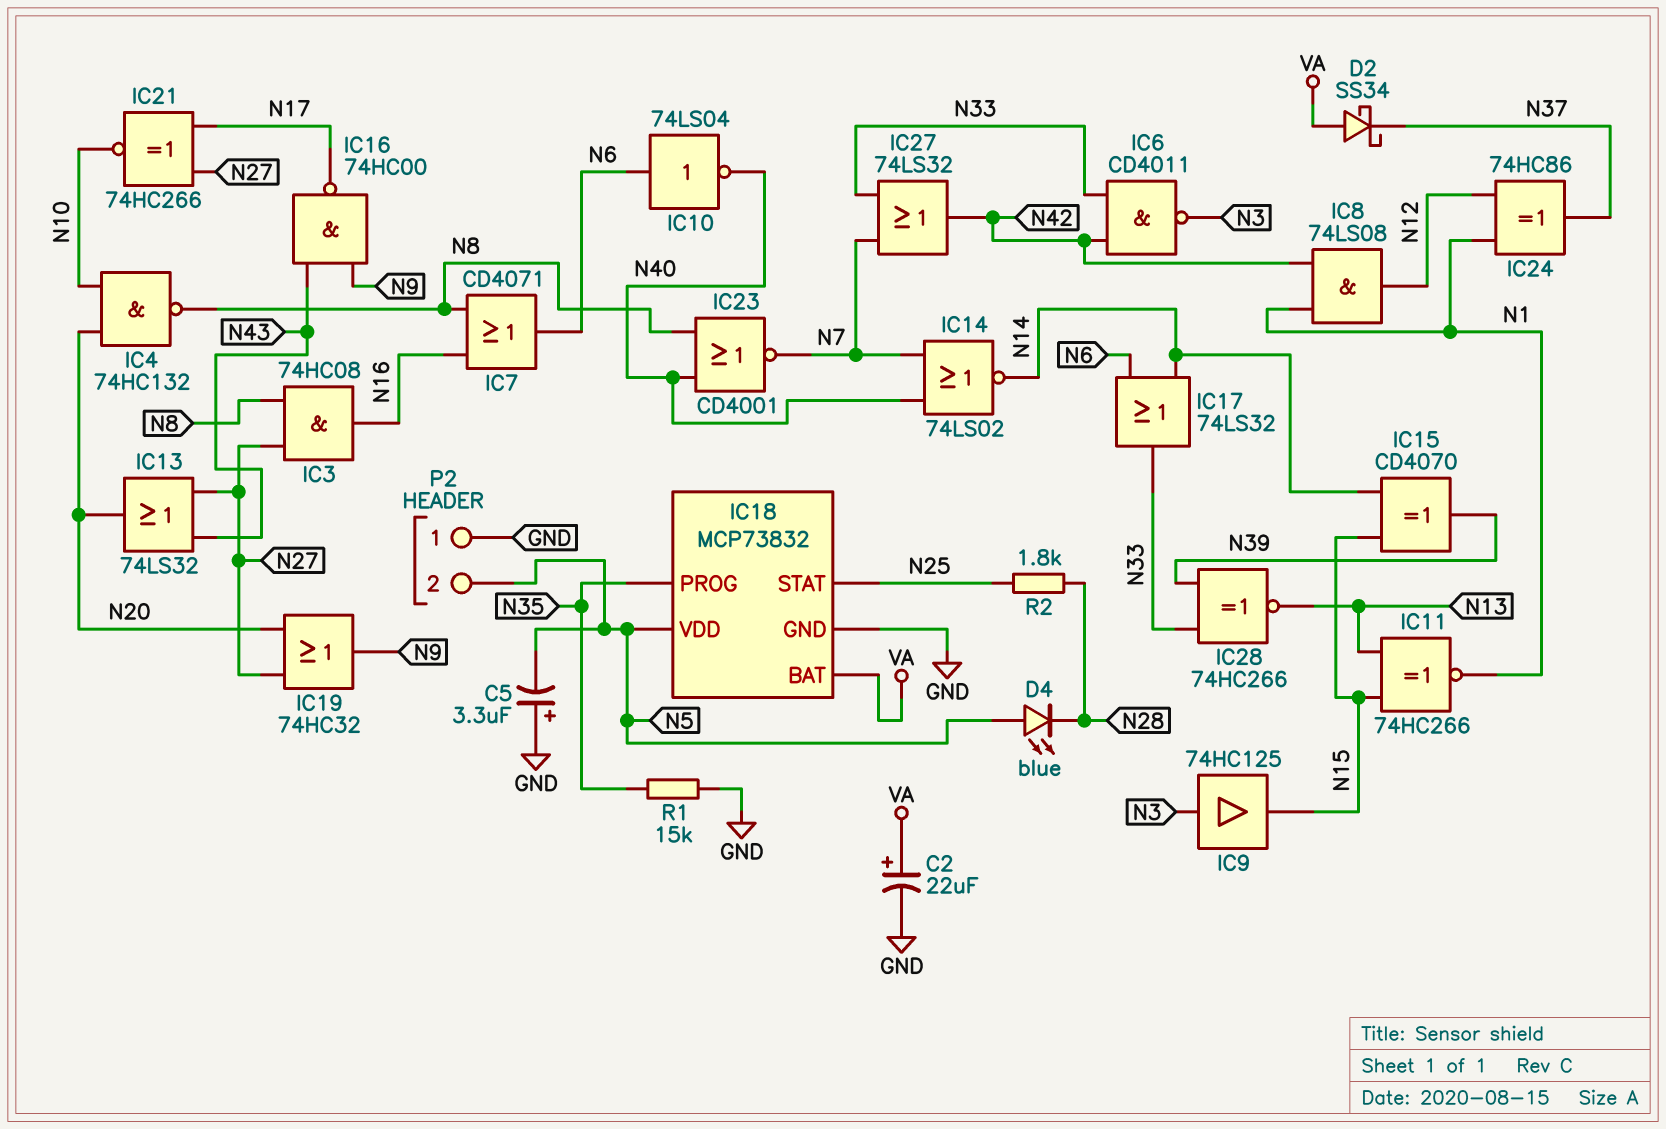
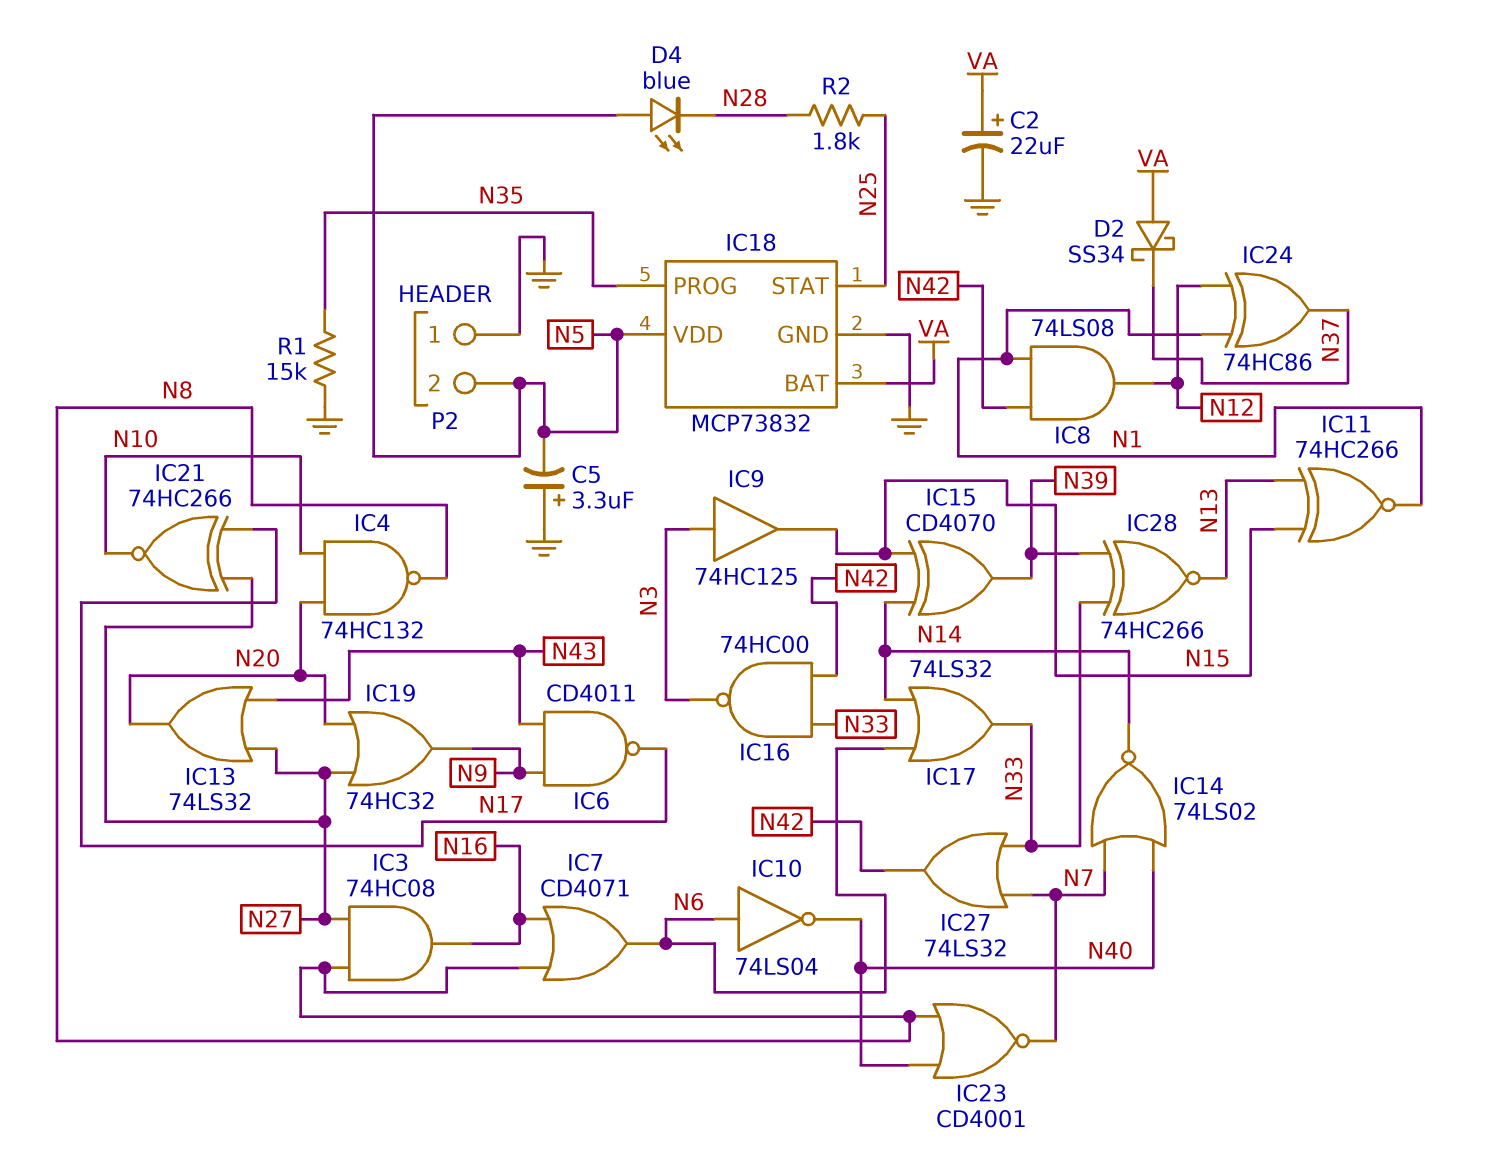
IC6: NAND CD4011 (in N33, in N42, out N3) -> NAND CD4011 (in N9, in N43, out N17)
IC16: NAND 74HC00 (in N9, in N43, out N17) -> NAND 74HC00 (in N33, in N42, out N3)

